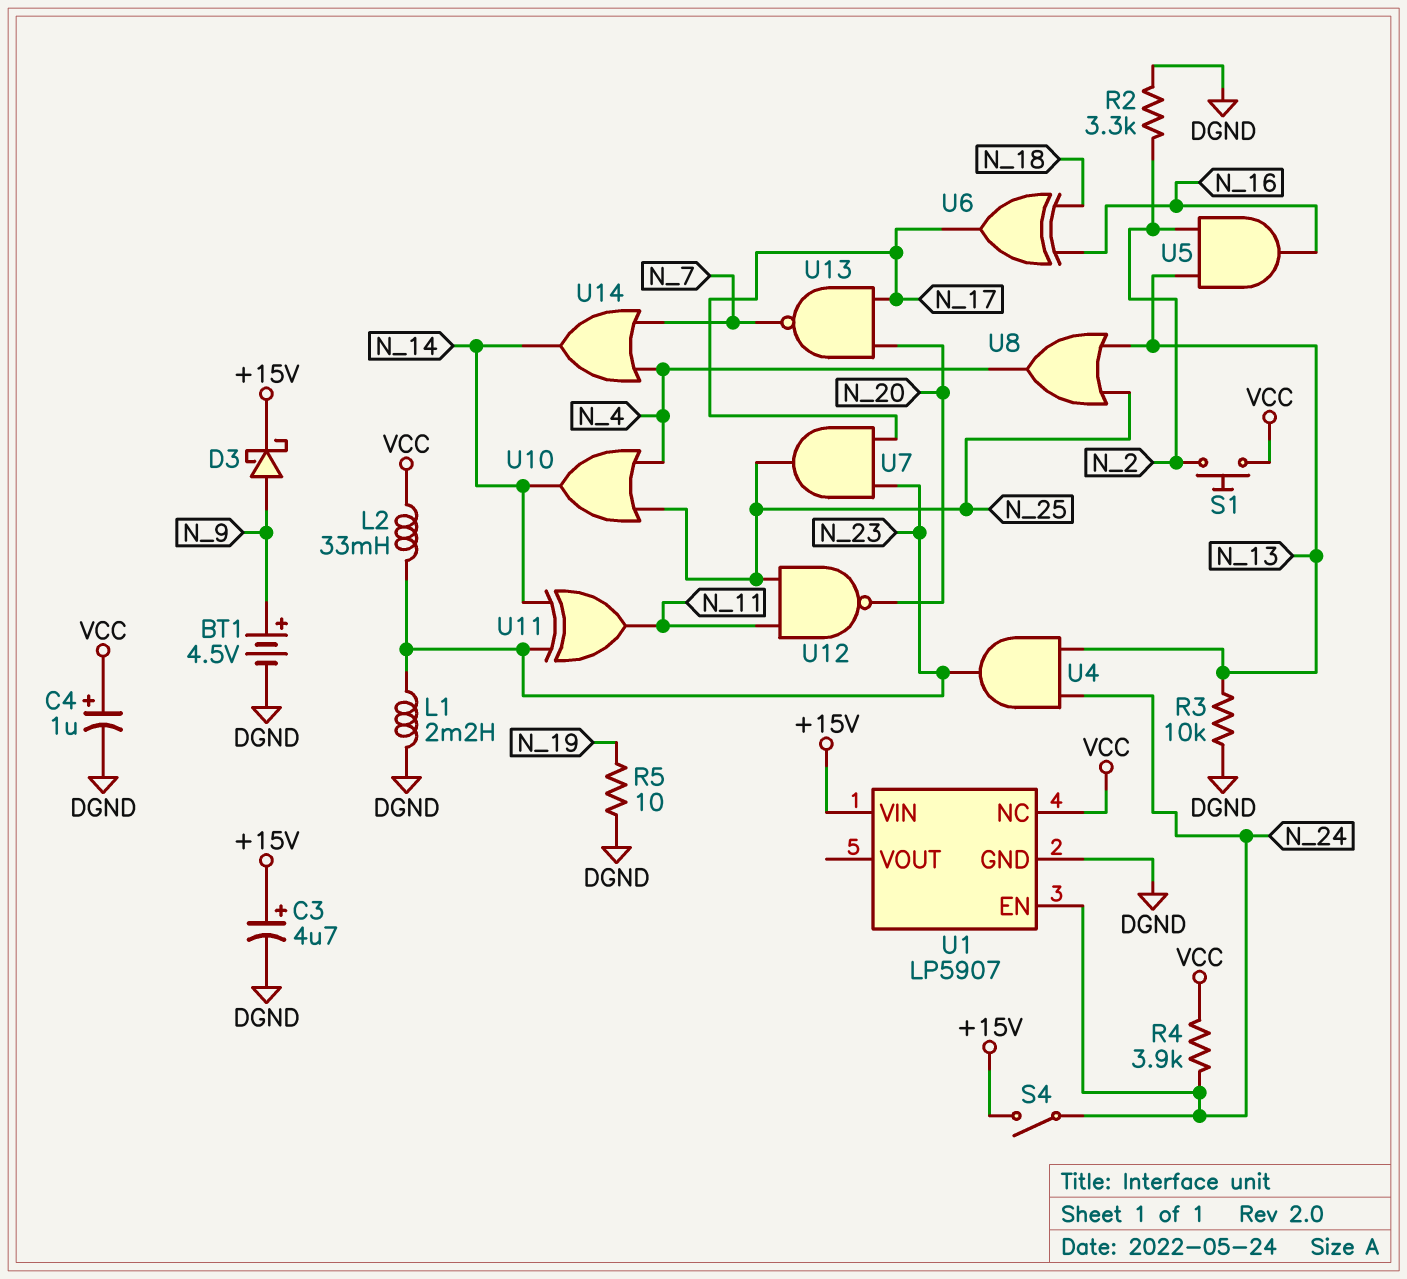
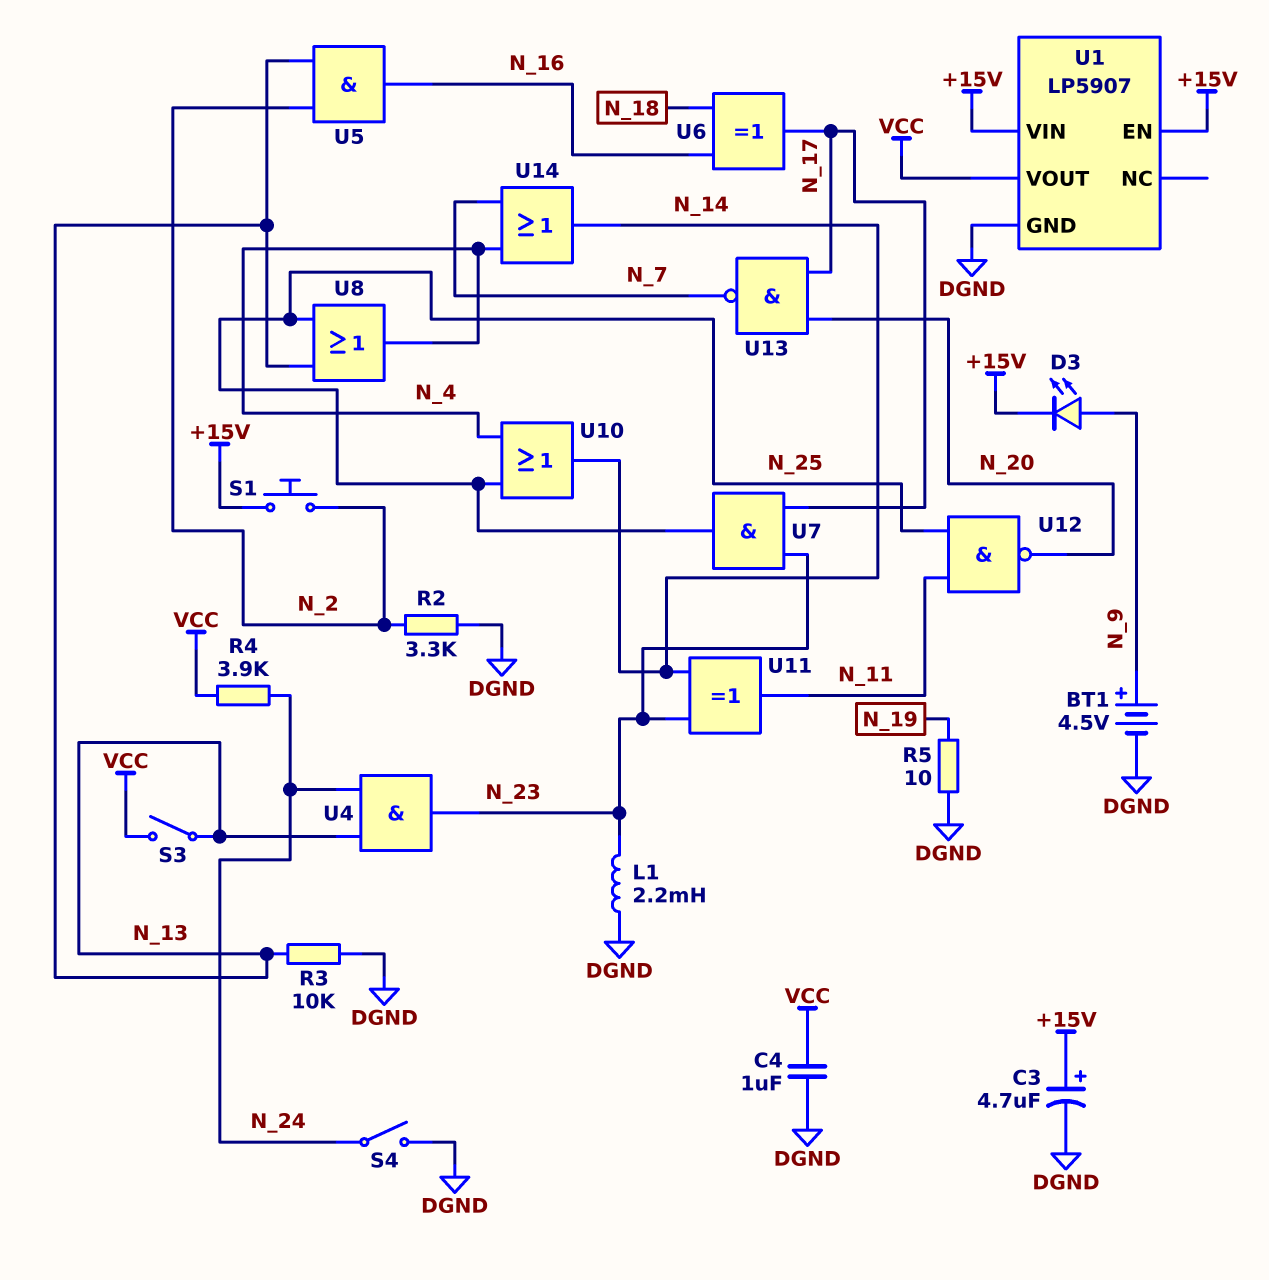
C4: 1uF (plus VCC, minus DGND) -> 1uF (DGND, VCC)
D3: schottky (A N_9, K +15V) -> LED (A N_9, K +15V)
L2: 33mH (N_23, VCC) -> none
S1: button (N_2, VCC) -> button (+15V, N_2)
S3: none -> switch (N_13, VCC)
S4: switch (+15V, N_24) -> switch (DGND, N_24)
U1 pin EN: N_24 -> +15V
U1 pin NC: VCC -> none
U1 pin VOUT: none -> VCC

